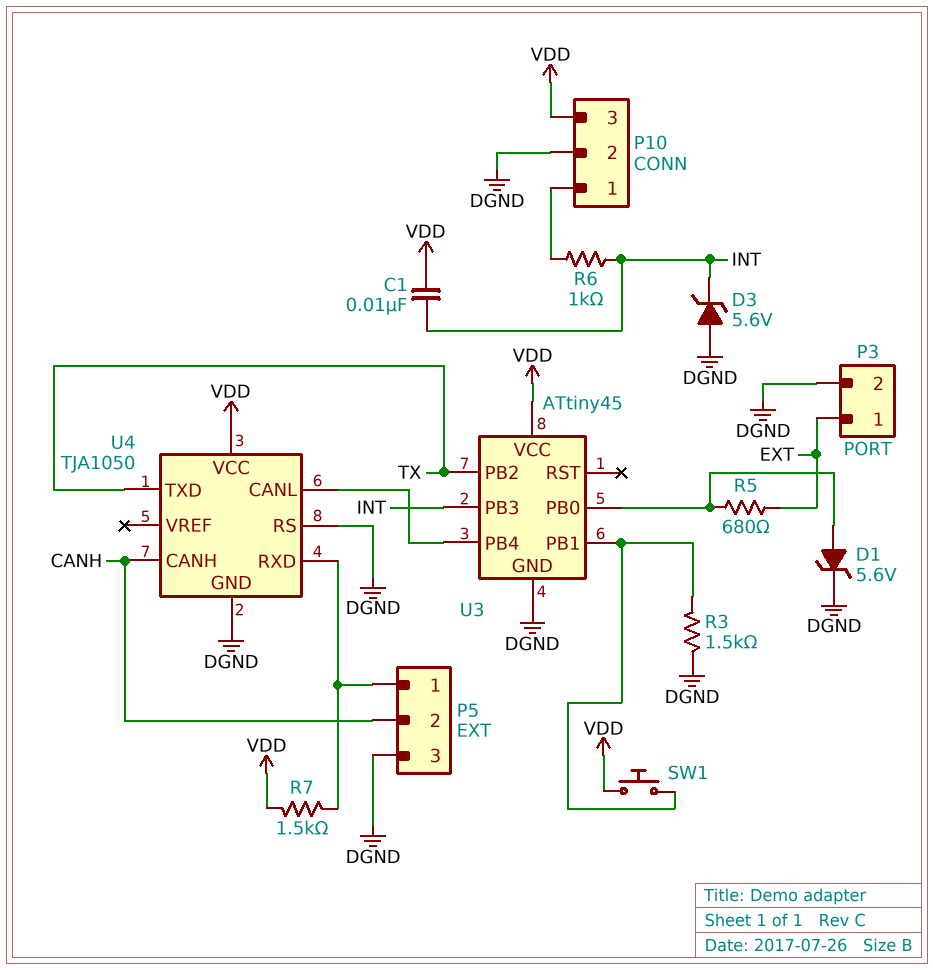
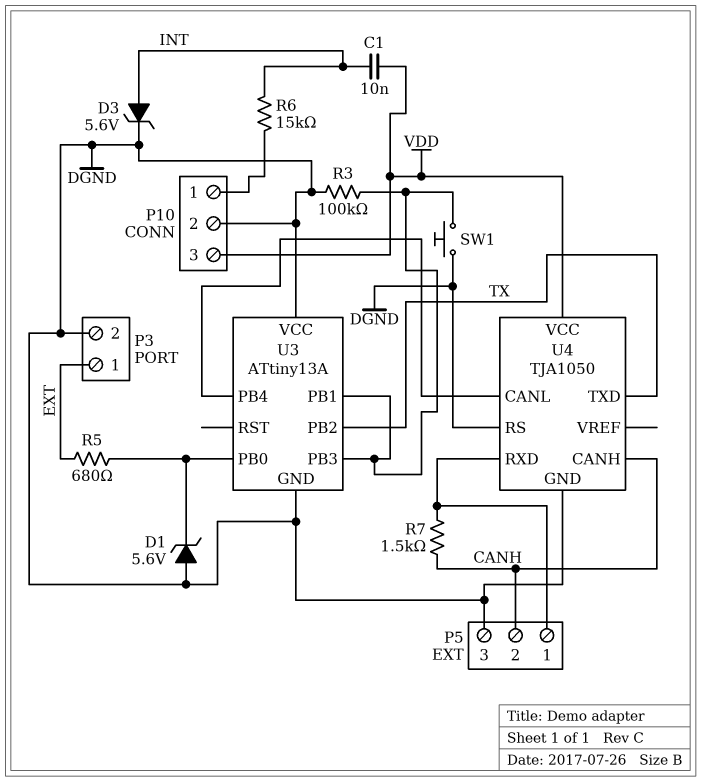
D1: zener 5.6V (A U3/PB0, K DGND) -> zener 5.6V (A DGND, K U3/PB0)
D3: zener 5.6V (A DGND, K INT) -> zener 5.6V (A INT, K DGND)
R3: 1.5k (DGND, U3/PB1) -> 100k (DGND, U3/PB1)
R6: 1k (INT, P10/1) -> 15k (INT, P10/1)
R7: 1.5k (P5/1, VDD) -> 1.5k (CANH, P5/1)
SW1: button (U3/PB1, VDD) -> button (DGND, U3/PB1)
U3: ATtiny45 -> ATtiny13A
U3 pin PB3: INT -> U3/PB1
U3 pin VCC: VDD -> DGND

